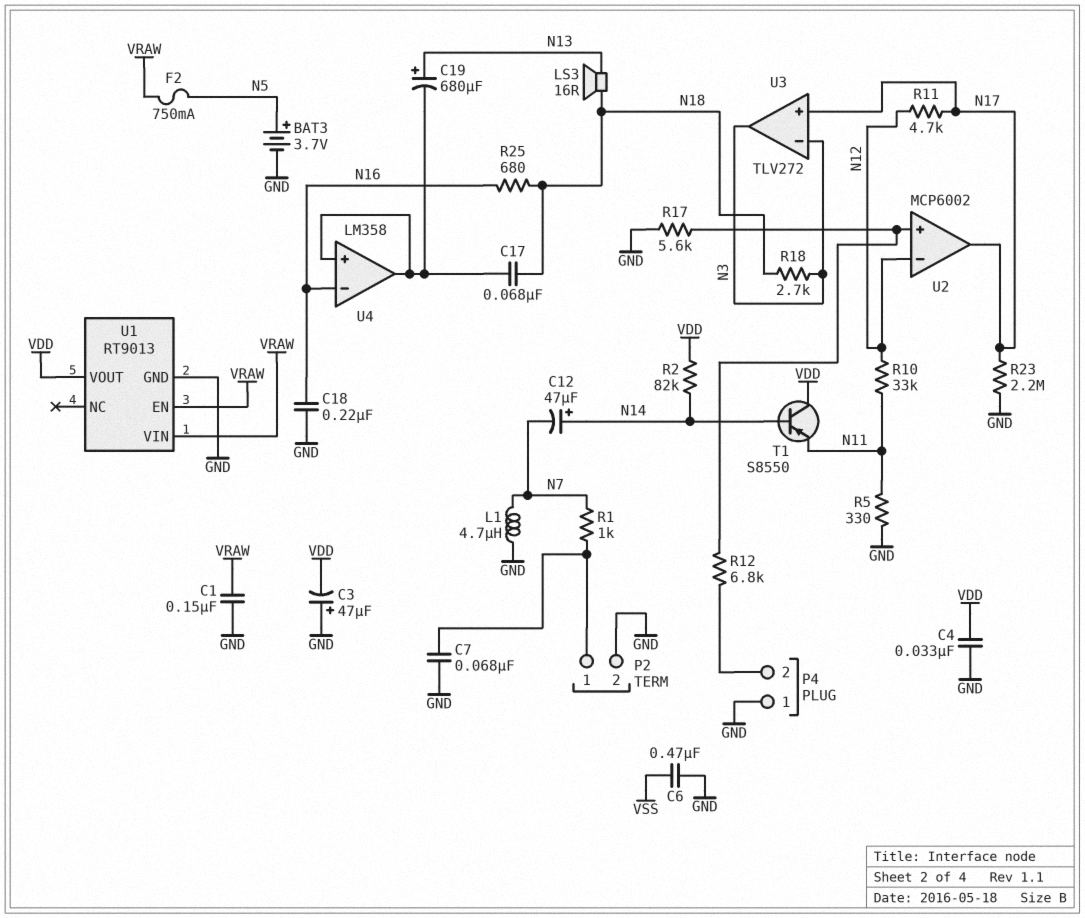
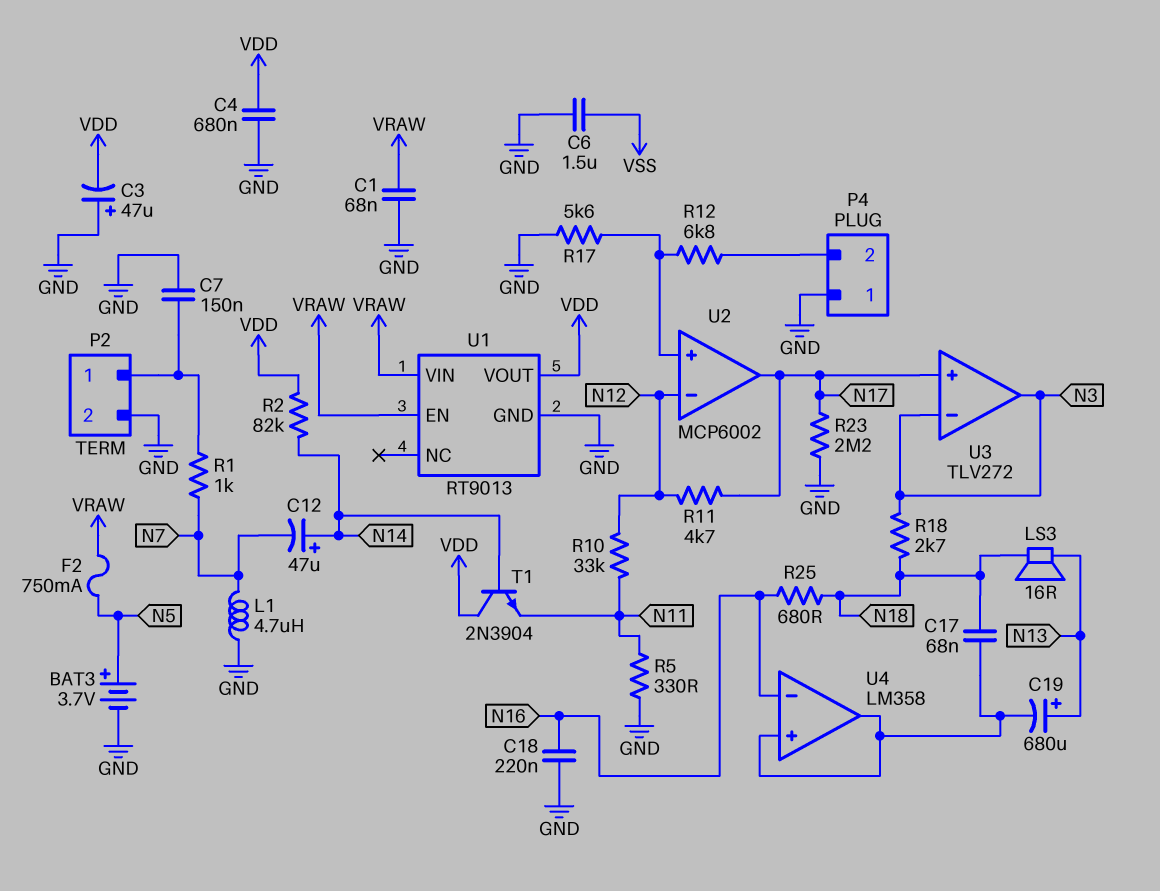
C1: 150nF (GND, VRAW) -> 68nF (GND, VRAW)
C4: 33nF (GND, VDD) -> 680nF (GND, VDD)
C6: 470nF (GND, VSS) -> 1.5uF (GND, VSS)
C7: 68nF (GND, P2/1) -> 150nF (GND, P2/1)
T1: PNP S8550 (B N14, C VDD, E N11) -> NPN 2N3904 (B N14, C VDD, E N11)

